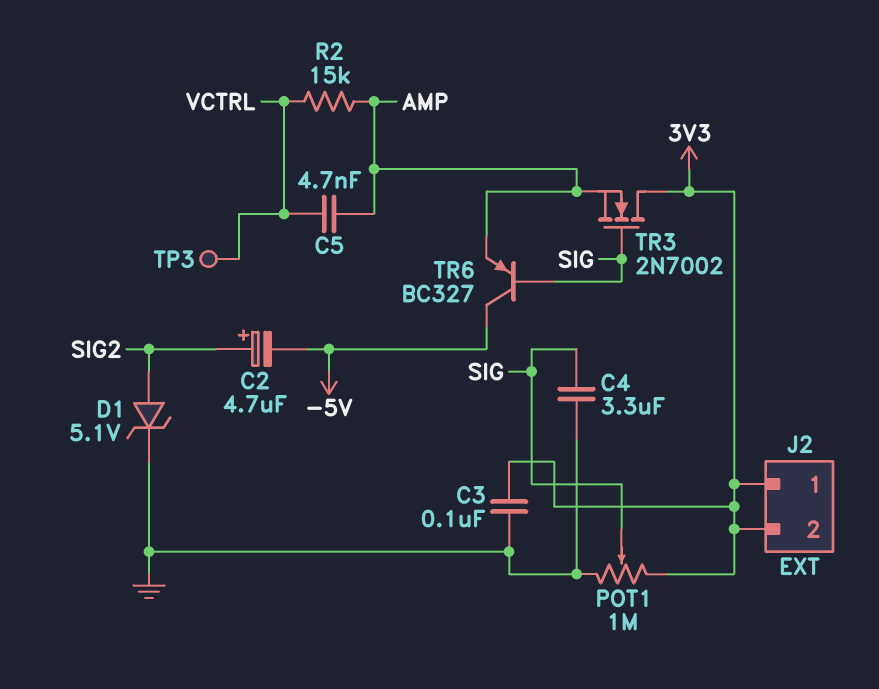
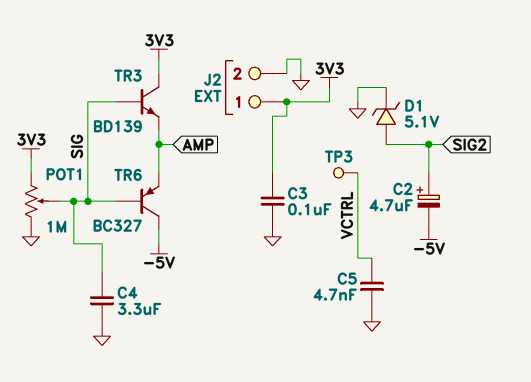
C5: 4.7nF (AMP, VCTRL) -> 4.7nF (GND, VCTRL)
J2 pin 2: 3V3 -> GND
R2: 15k (AMP, VCTRL) -> none
TR3: NMOS 2N7002 (G SIG, D 3V3, S AMP) -> NPN BD139 (B SIG, C 3V3, E AMP)

